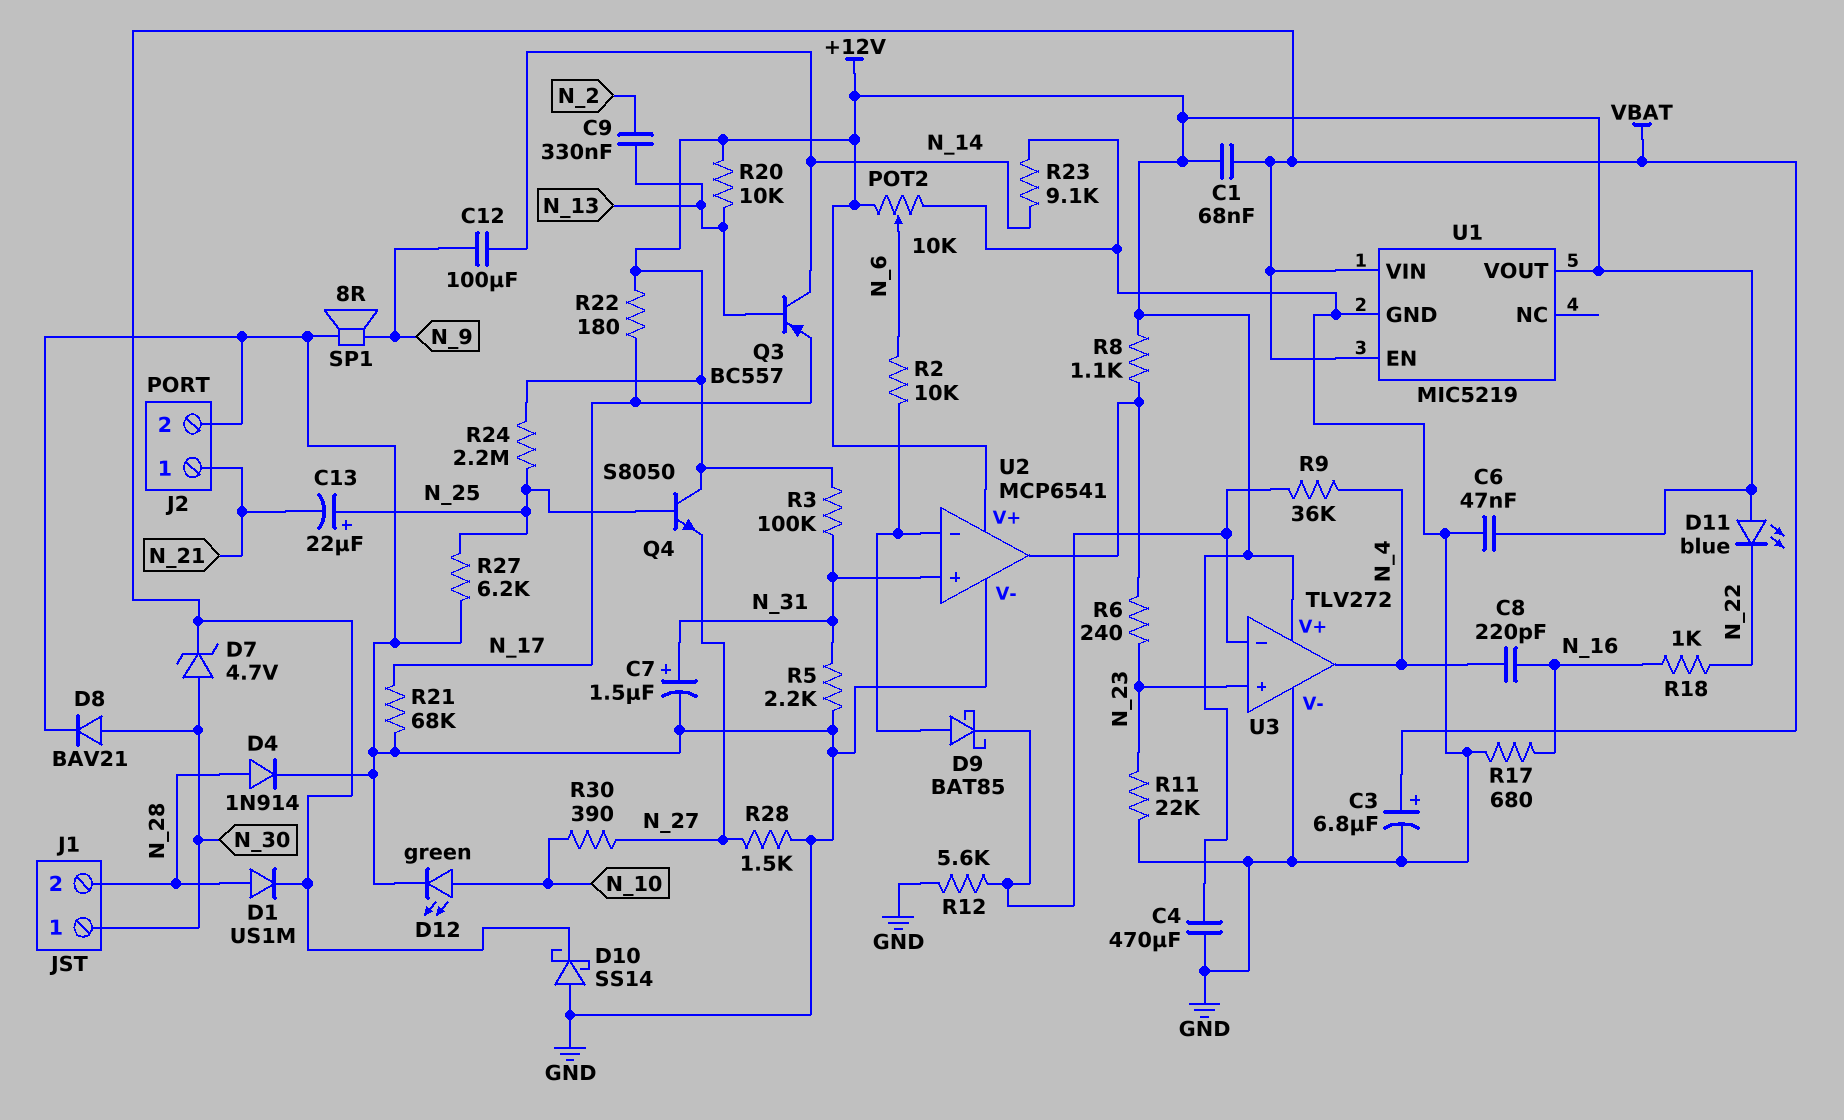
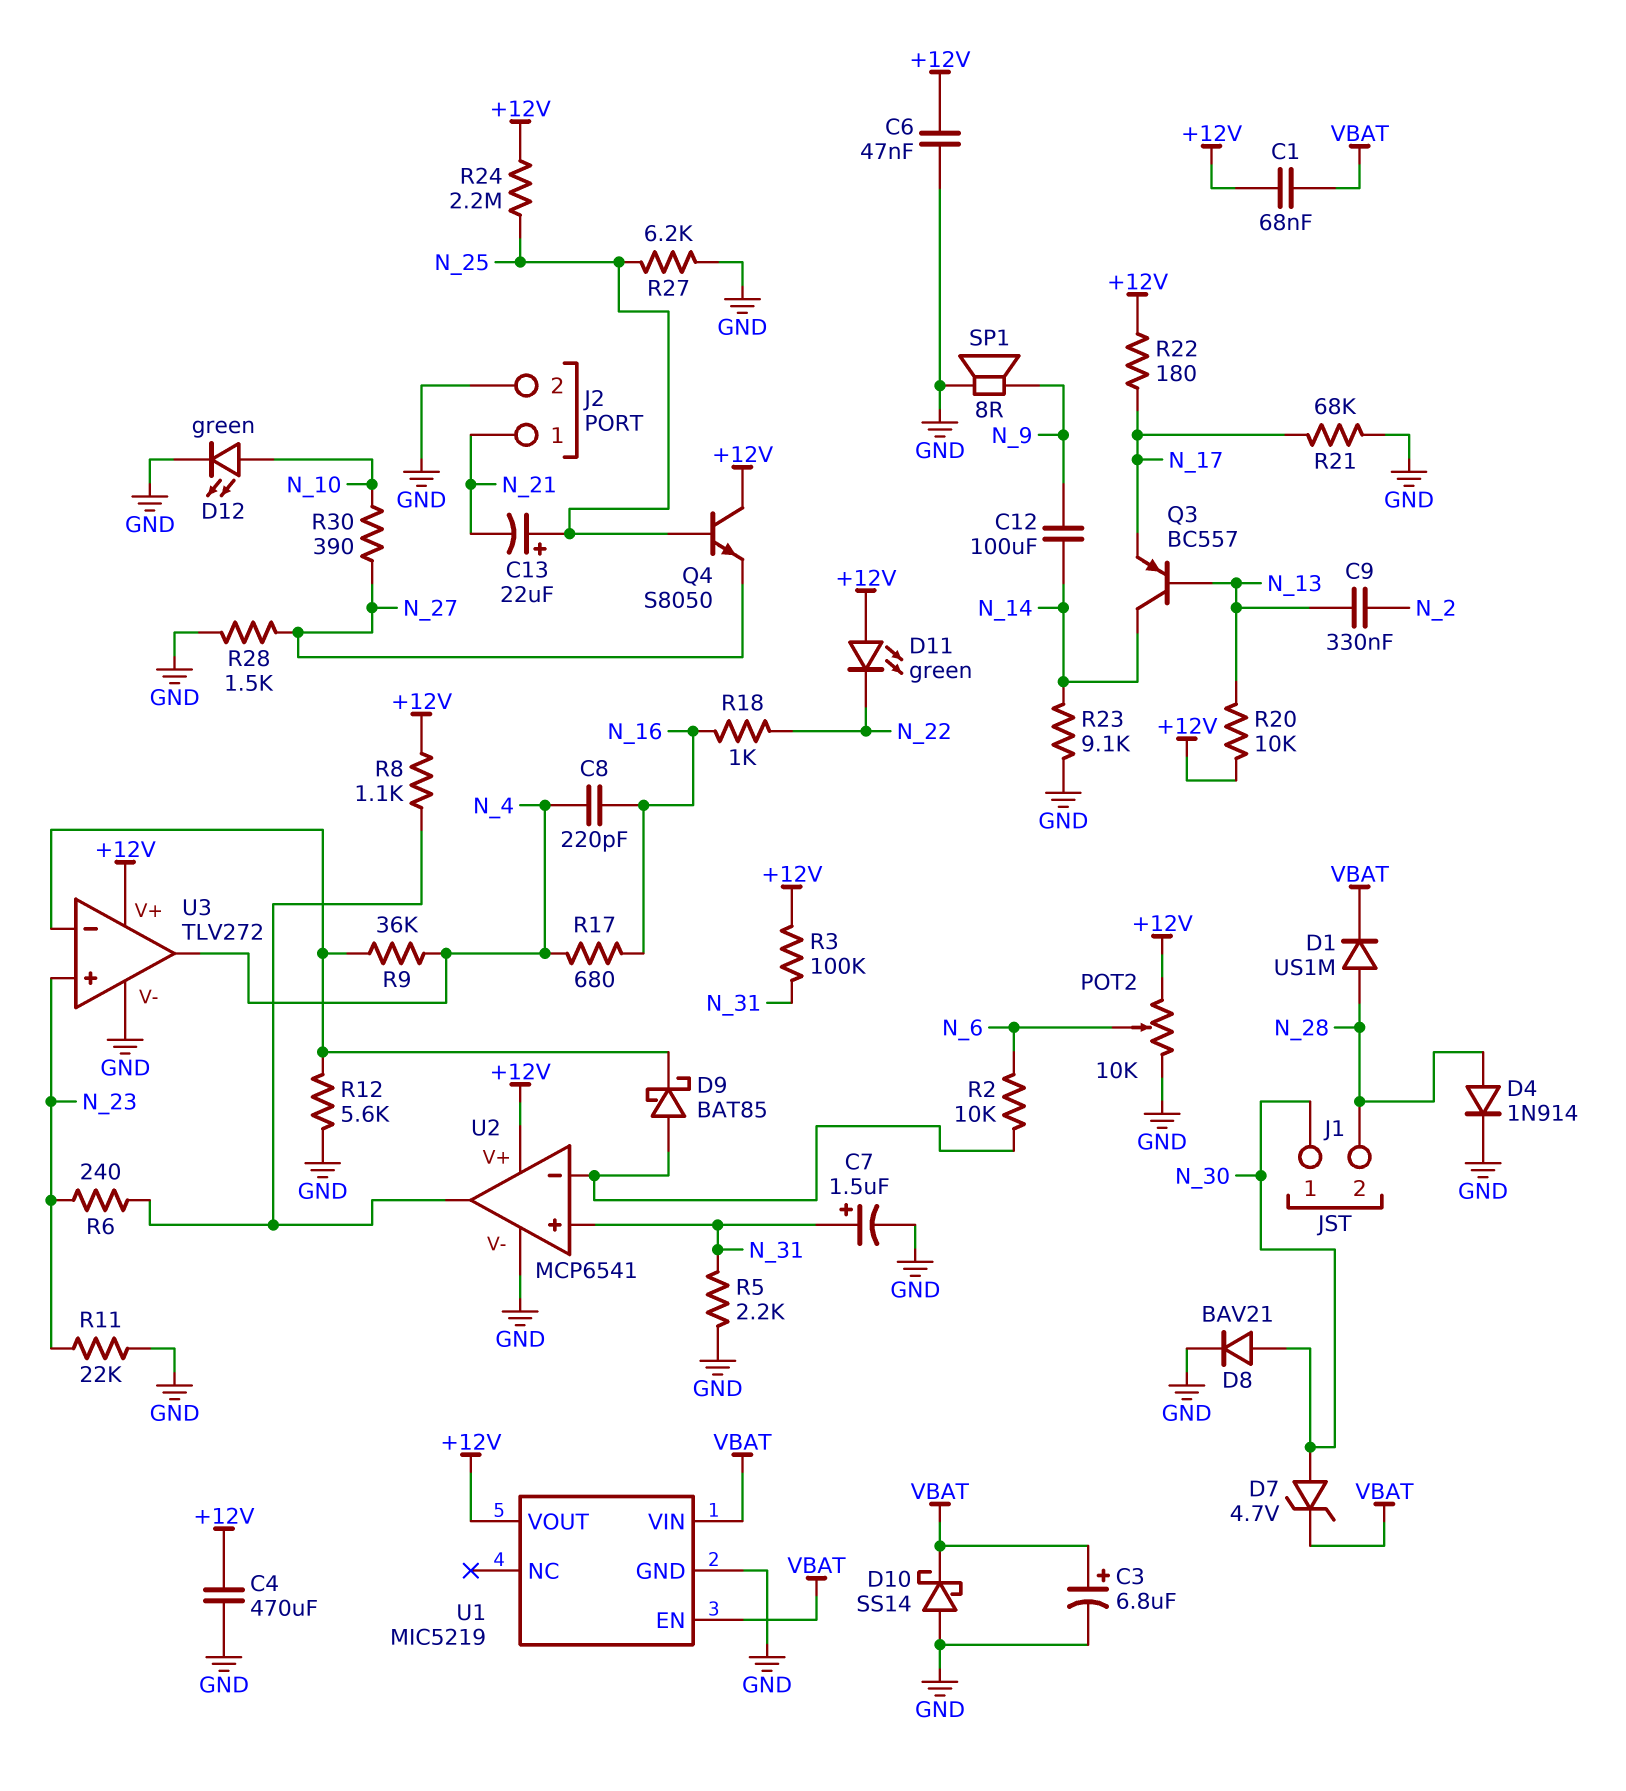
D11: LED blue (A +12V, K N_22) -> LED green (A +12V, K N_22)
R17: 680 (GND, N_16) -> 680 (N_4, N_16)

